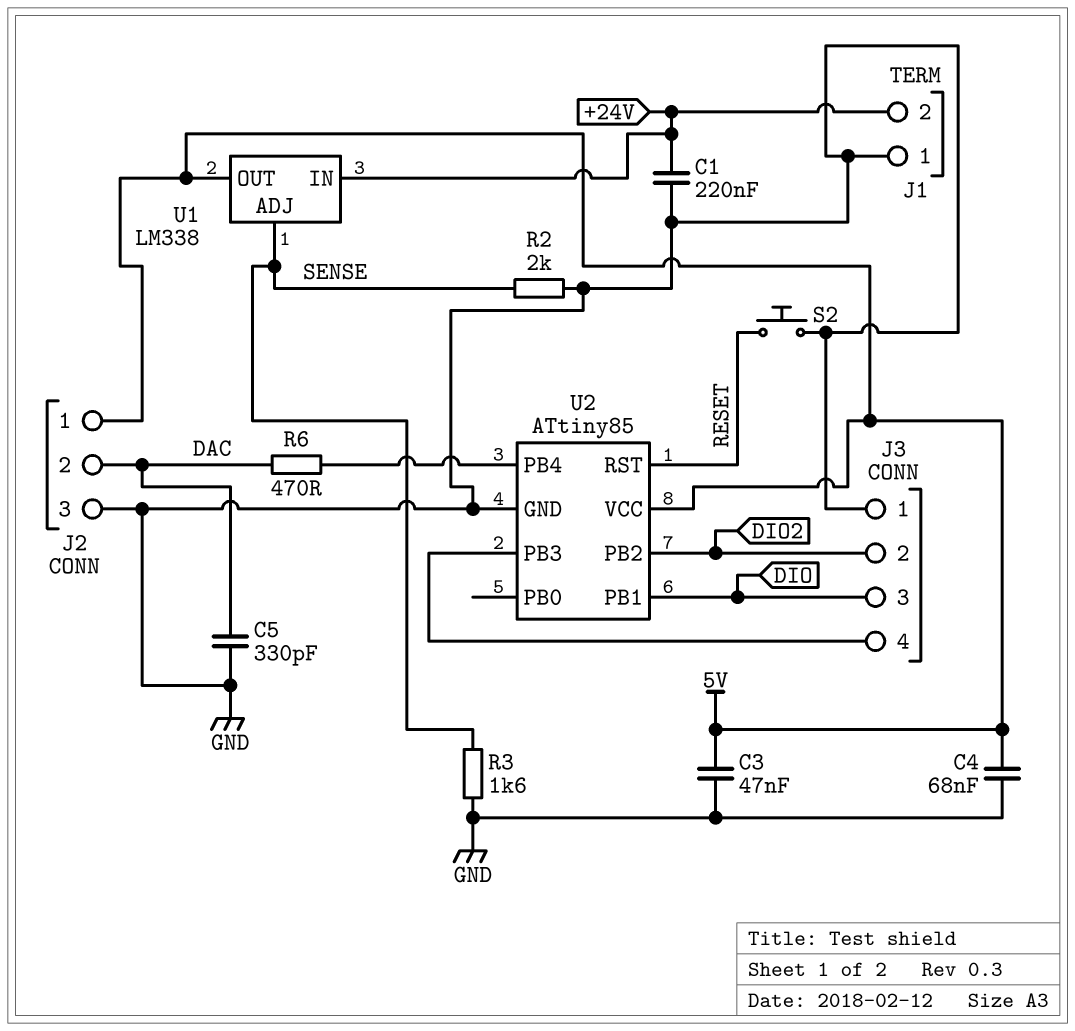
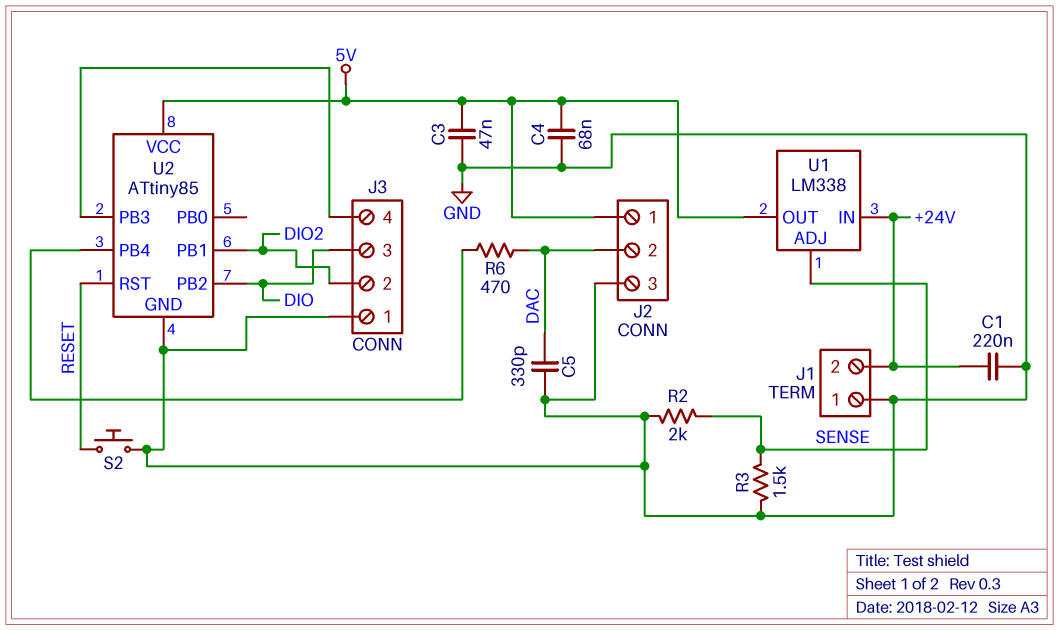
R3: 1.6k (GND, SENSE) -> 1.5k (GND, SENSE)
U2 pin PB1: DIO -> DIO2
U2 pin PB2: DIO2 -> DIO

